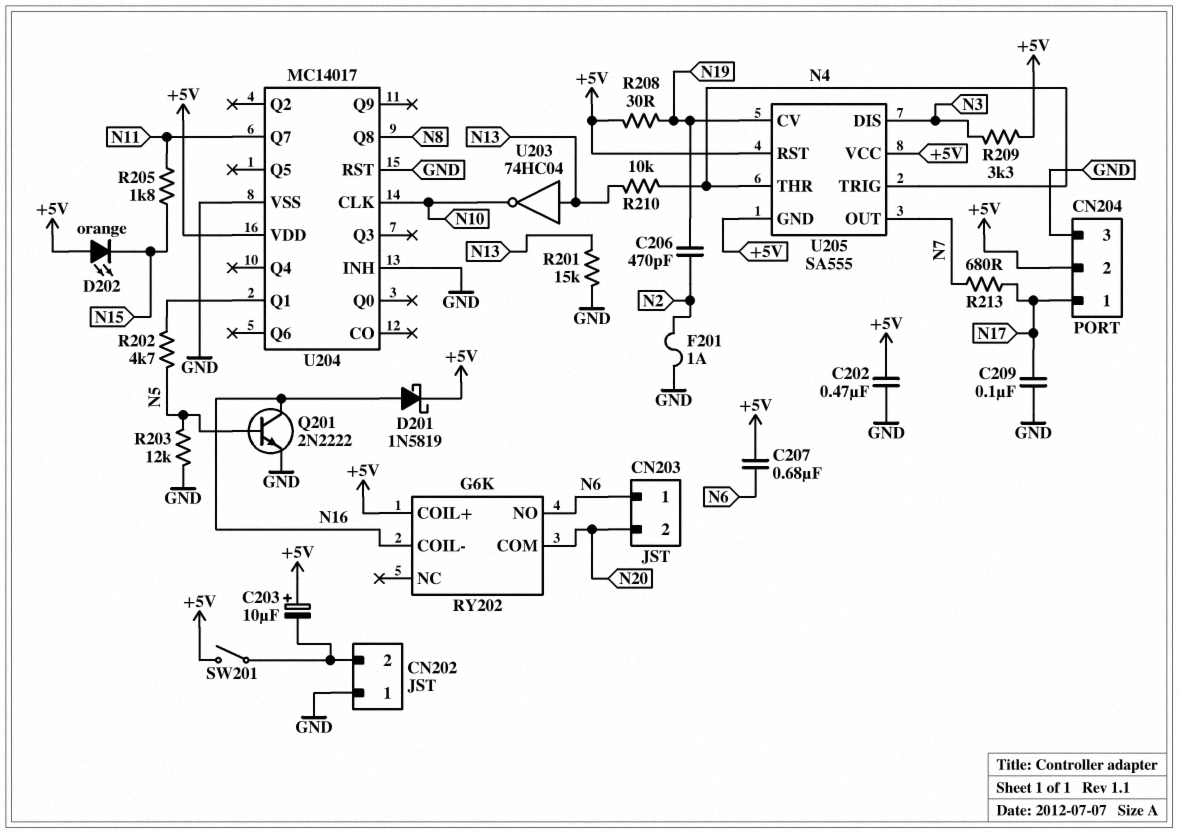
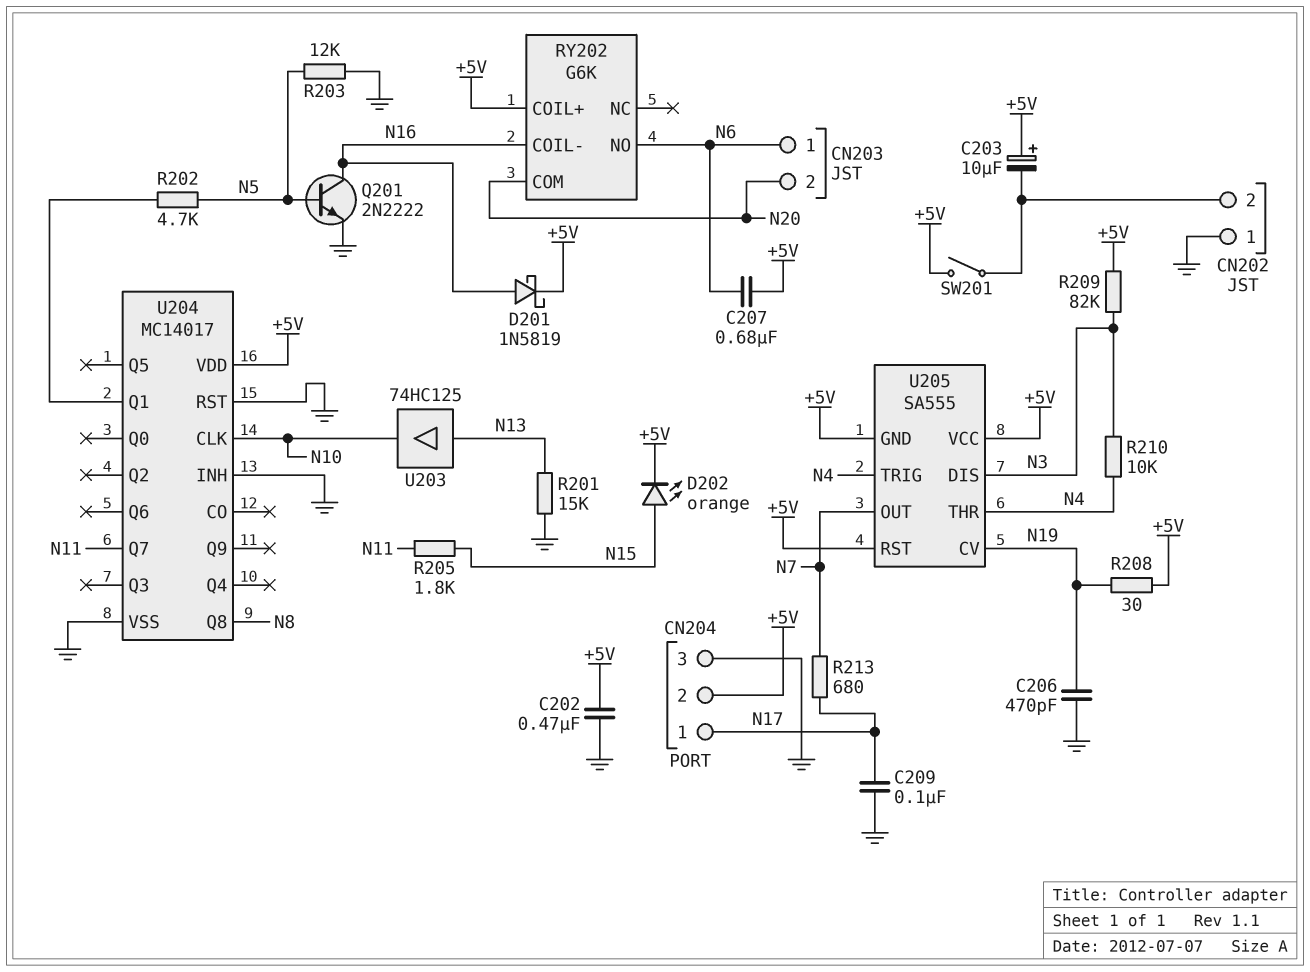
C206: 470pF (N2, N19) -> 470pF (GND, N19)
D202: LED orange (A +5V, K N15) -> LED orange (A N15, K +5V)
F201: 1A (GND, N2) -> none
R209: 3.3k (+5V, N3) -> 82k (+5V, N3)
R210: 10k (N4, N13) -> 10k (N3, N4)
U203: NOT 74HC04 (in N13, out N10) -> buffer 74HC125 (in N13, out N10)

